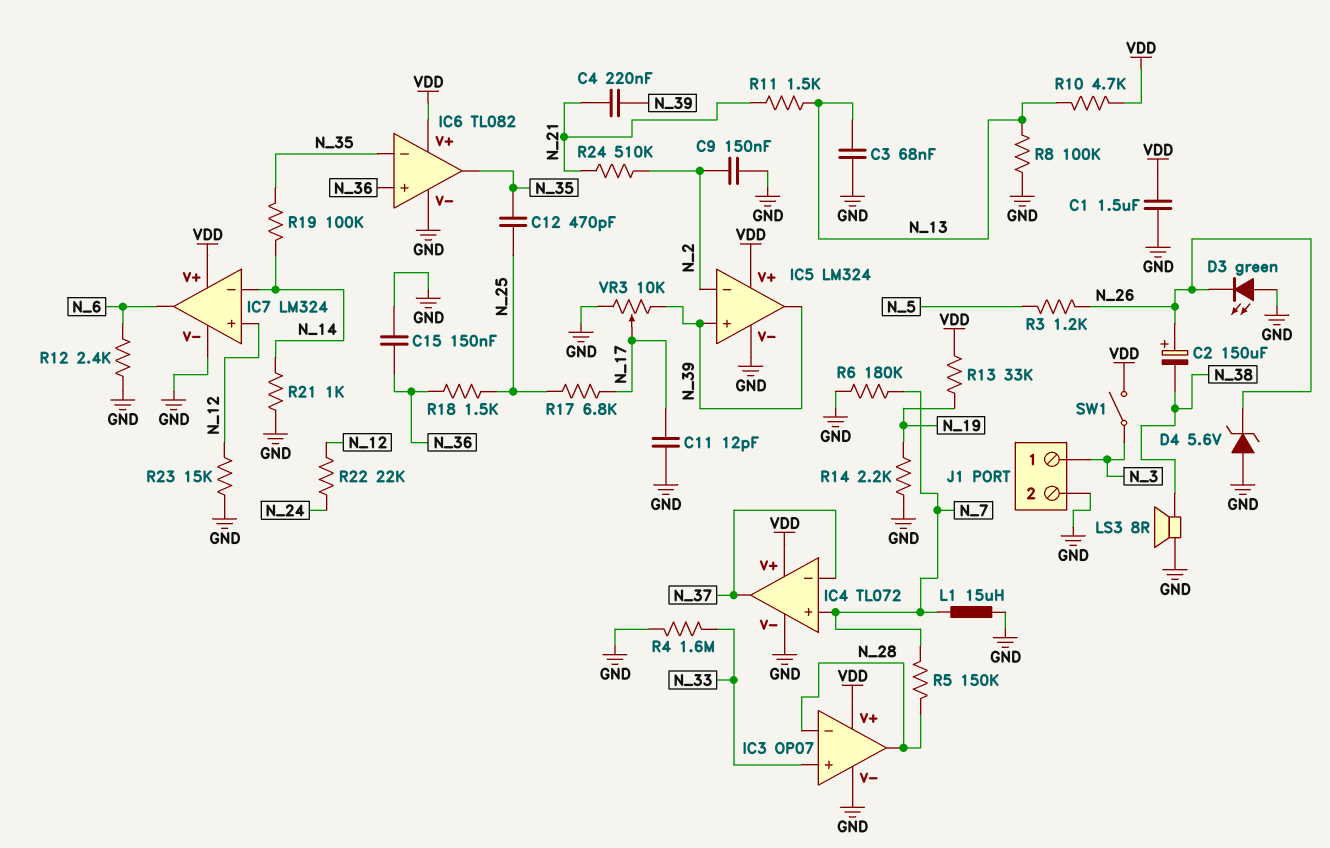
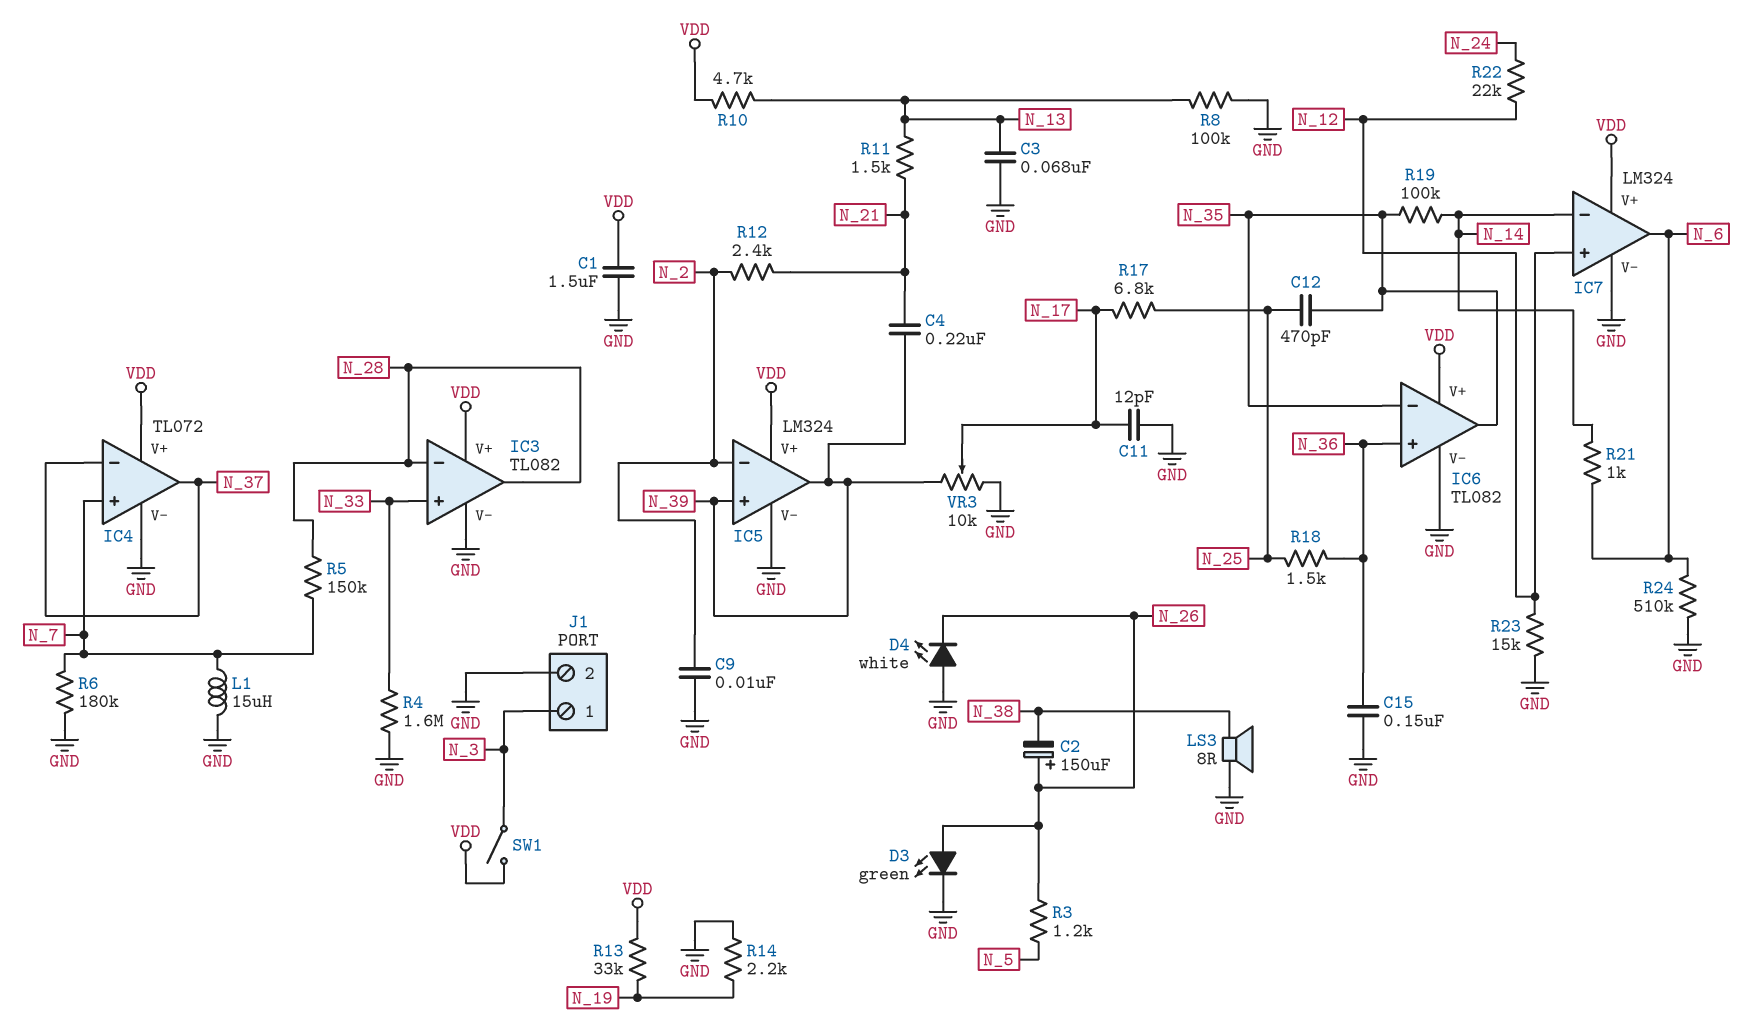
C9: 150nF (GND, N_2) -> 10nF (GND, N_2)
D3: LED green (A GND, K N_26) -> LED green (A N_26, K GND)
D4: zener 5.6V (A GND, K N_26) -> LED white (A GND, K N_26)
IC3: OP07 -> TL082
R12: 2.4k (GND, N_6) -> 2.4k (N_2, N_21)
R21: 1k (GND, N_14) -> 1k (N_6, N_14)
R24: 510k (N_2, N_21) -> 510k (GND, N_6)

